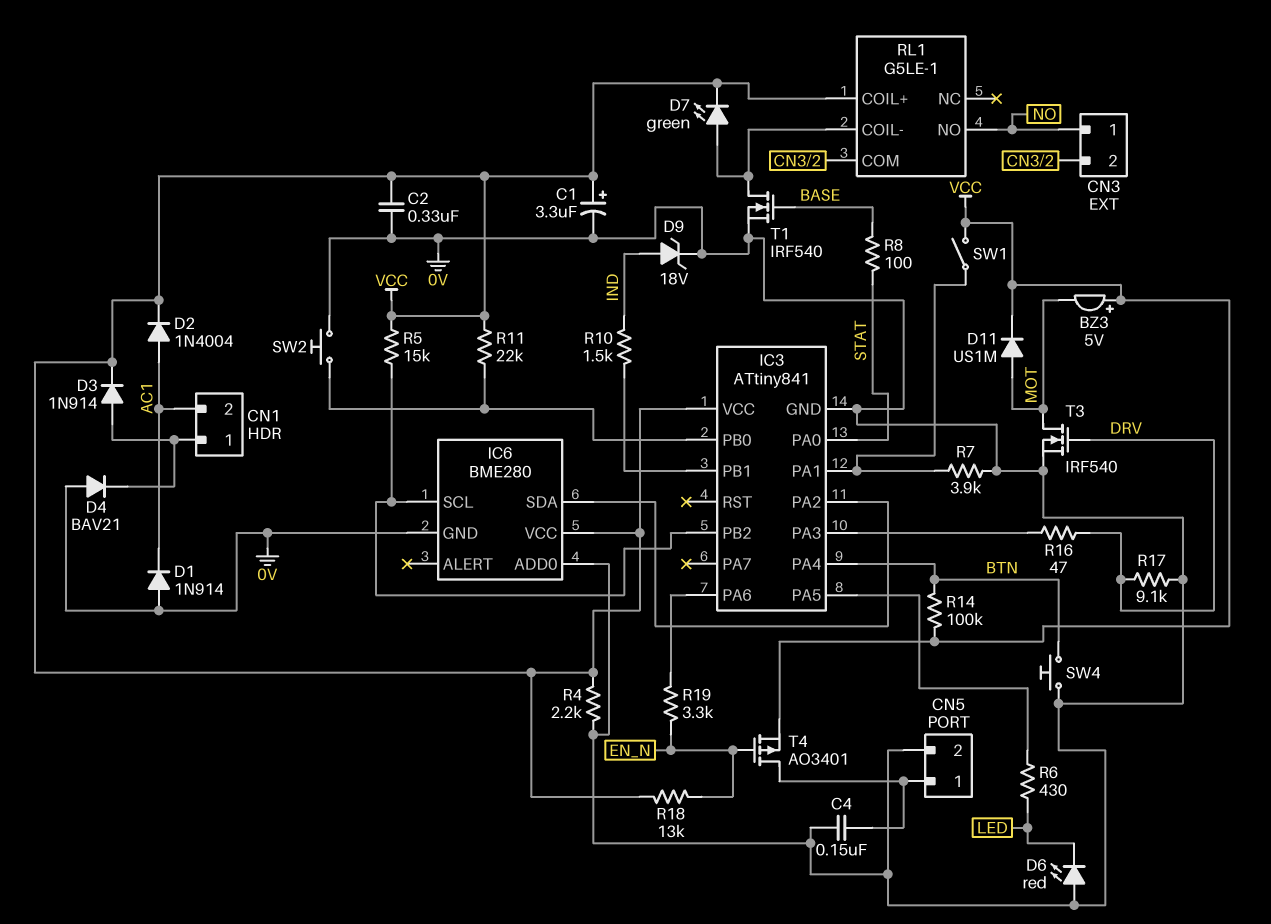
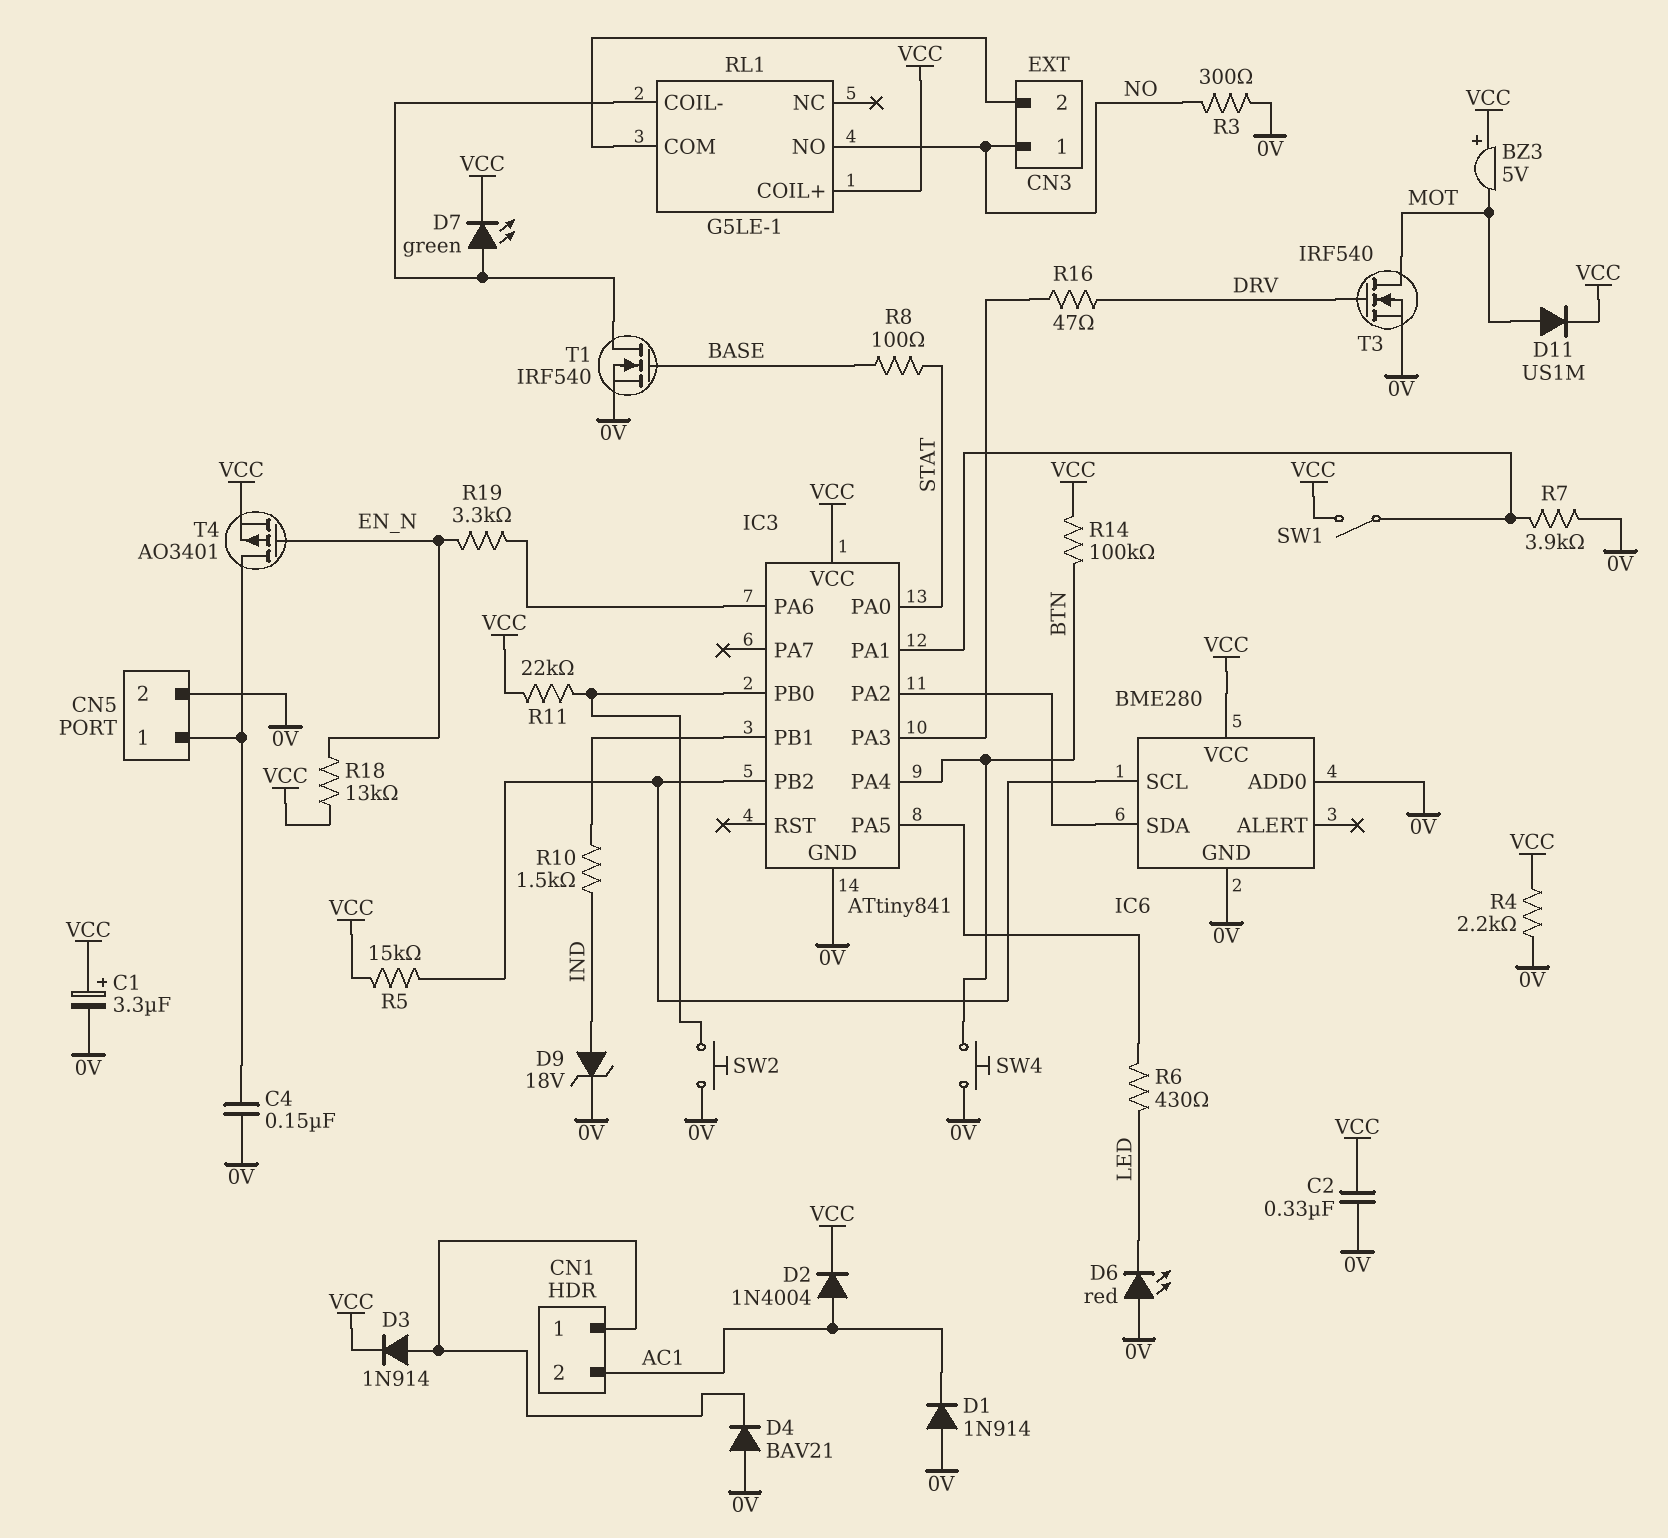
R3: none -> 300 (0V, NO)
R17: 9.1k (0V, DRV) -> none

